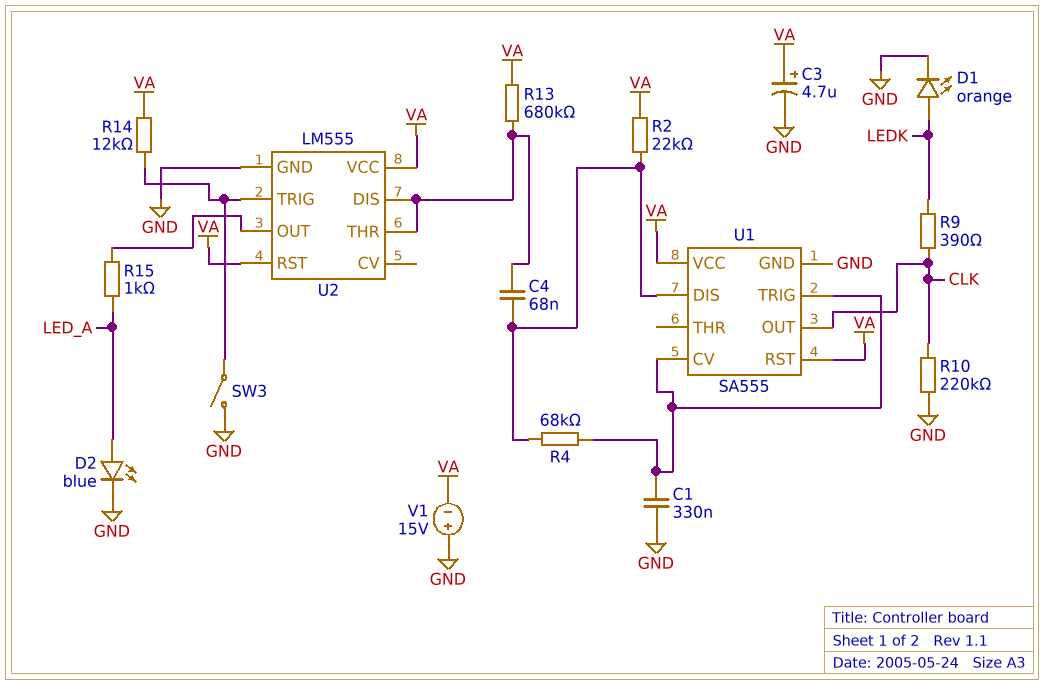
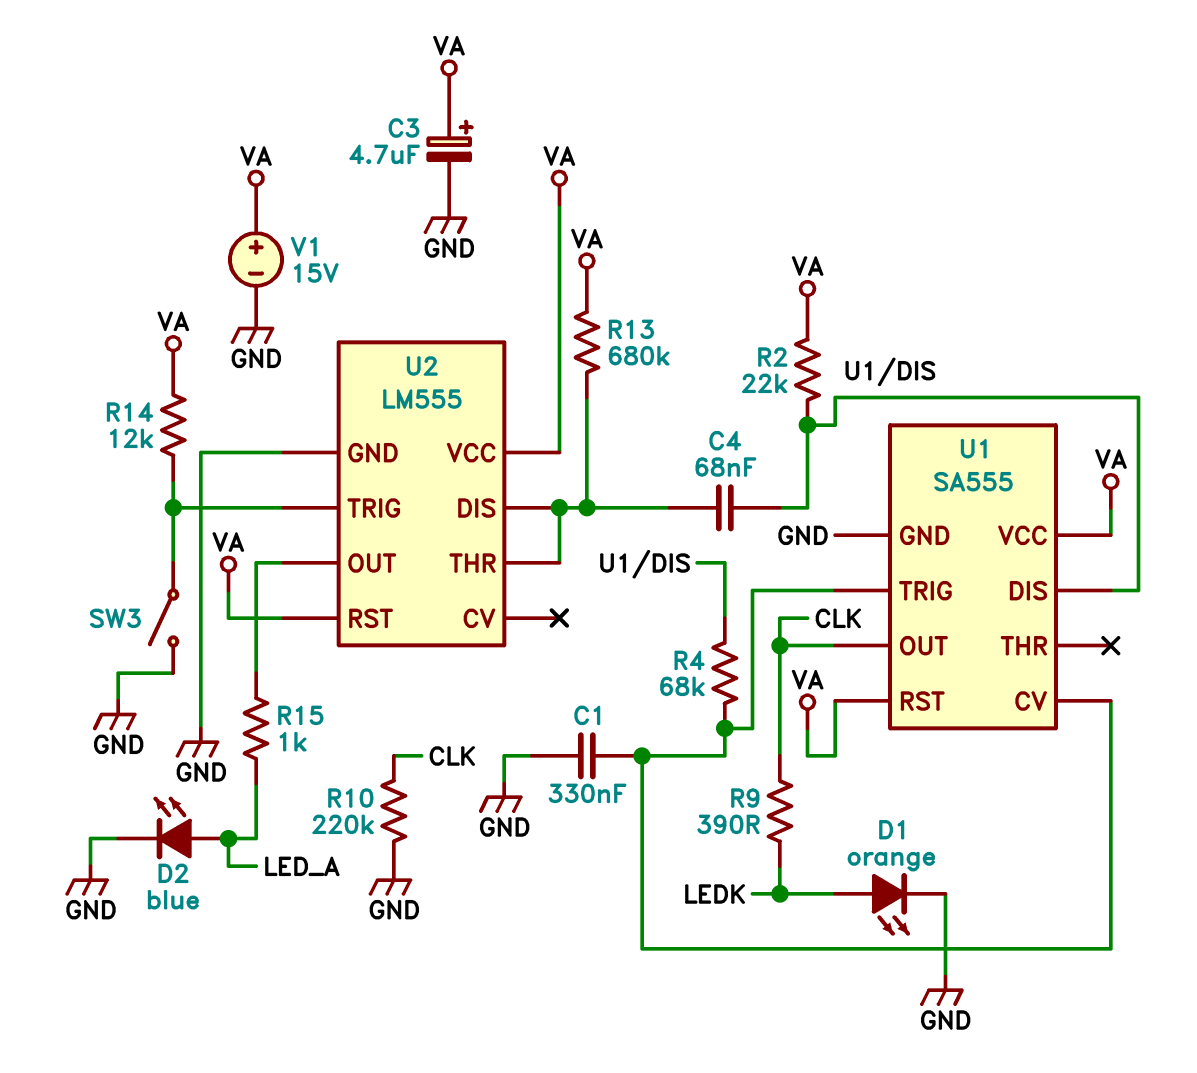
V1: 15V (plus GND, minus VA) -> 15V (plus VA, minus GND)

